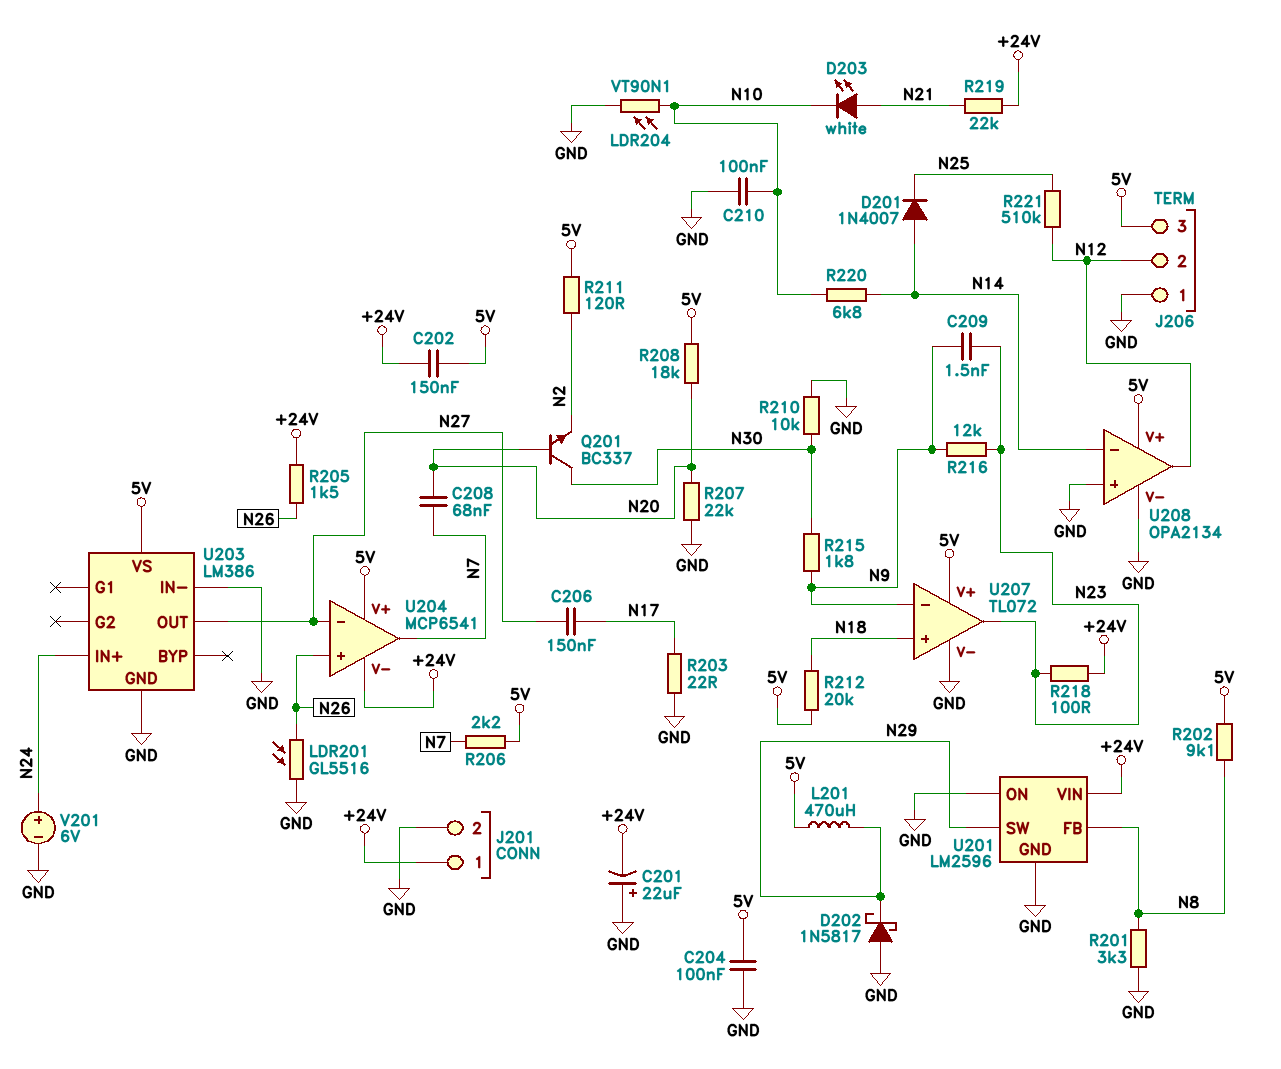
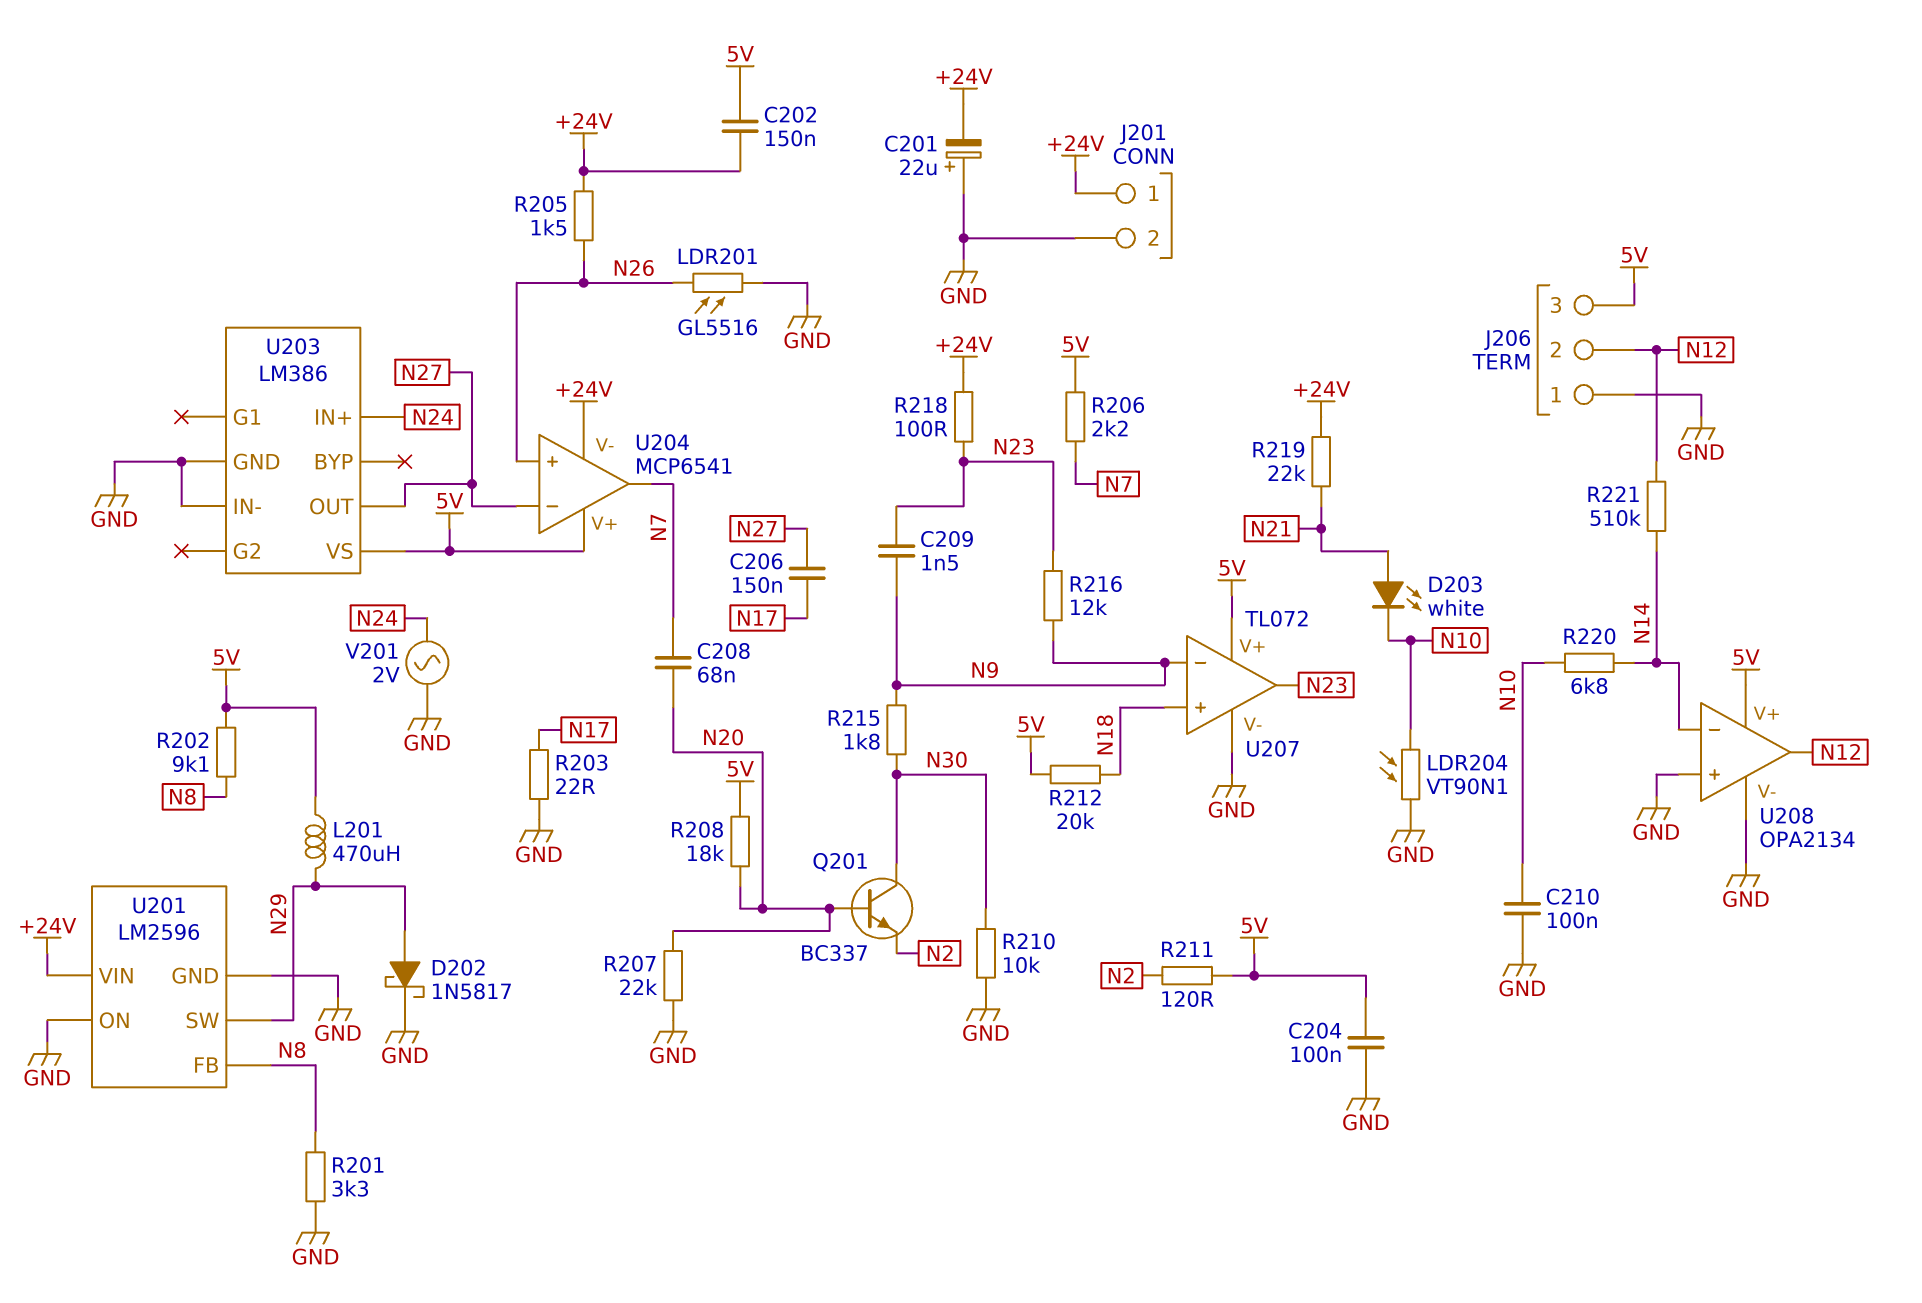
D201: diode 1N4007 (A N14, K N25) -> none
D202: schottky 1N5817 (A GND, K N29) -> schottky 1N5817 (A N29, K GND)
R221: 510k (N12, N25) -> 510k (N12, N14)
V201: 6V (plus N24, minus GND) -> AC 2V (GND, N24)

